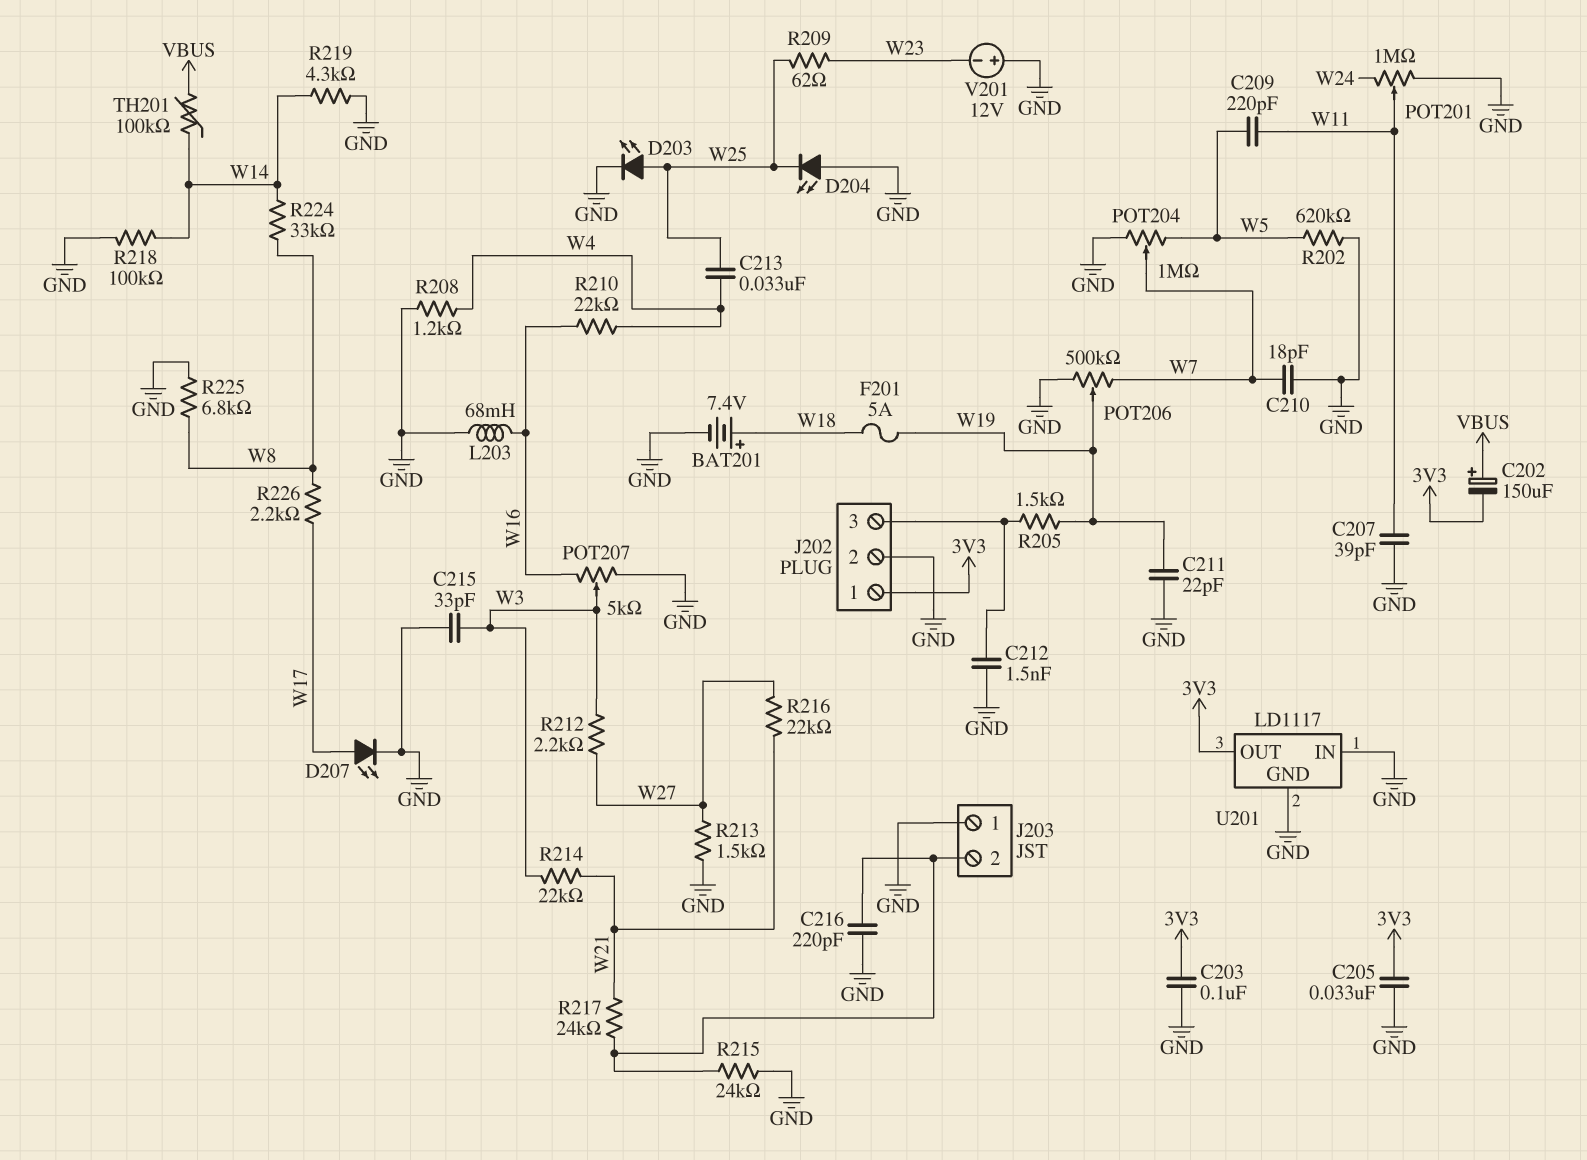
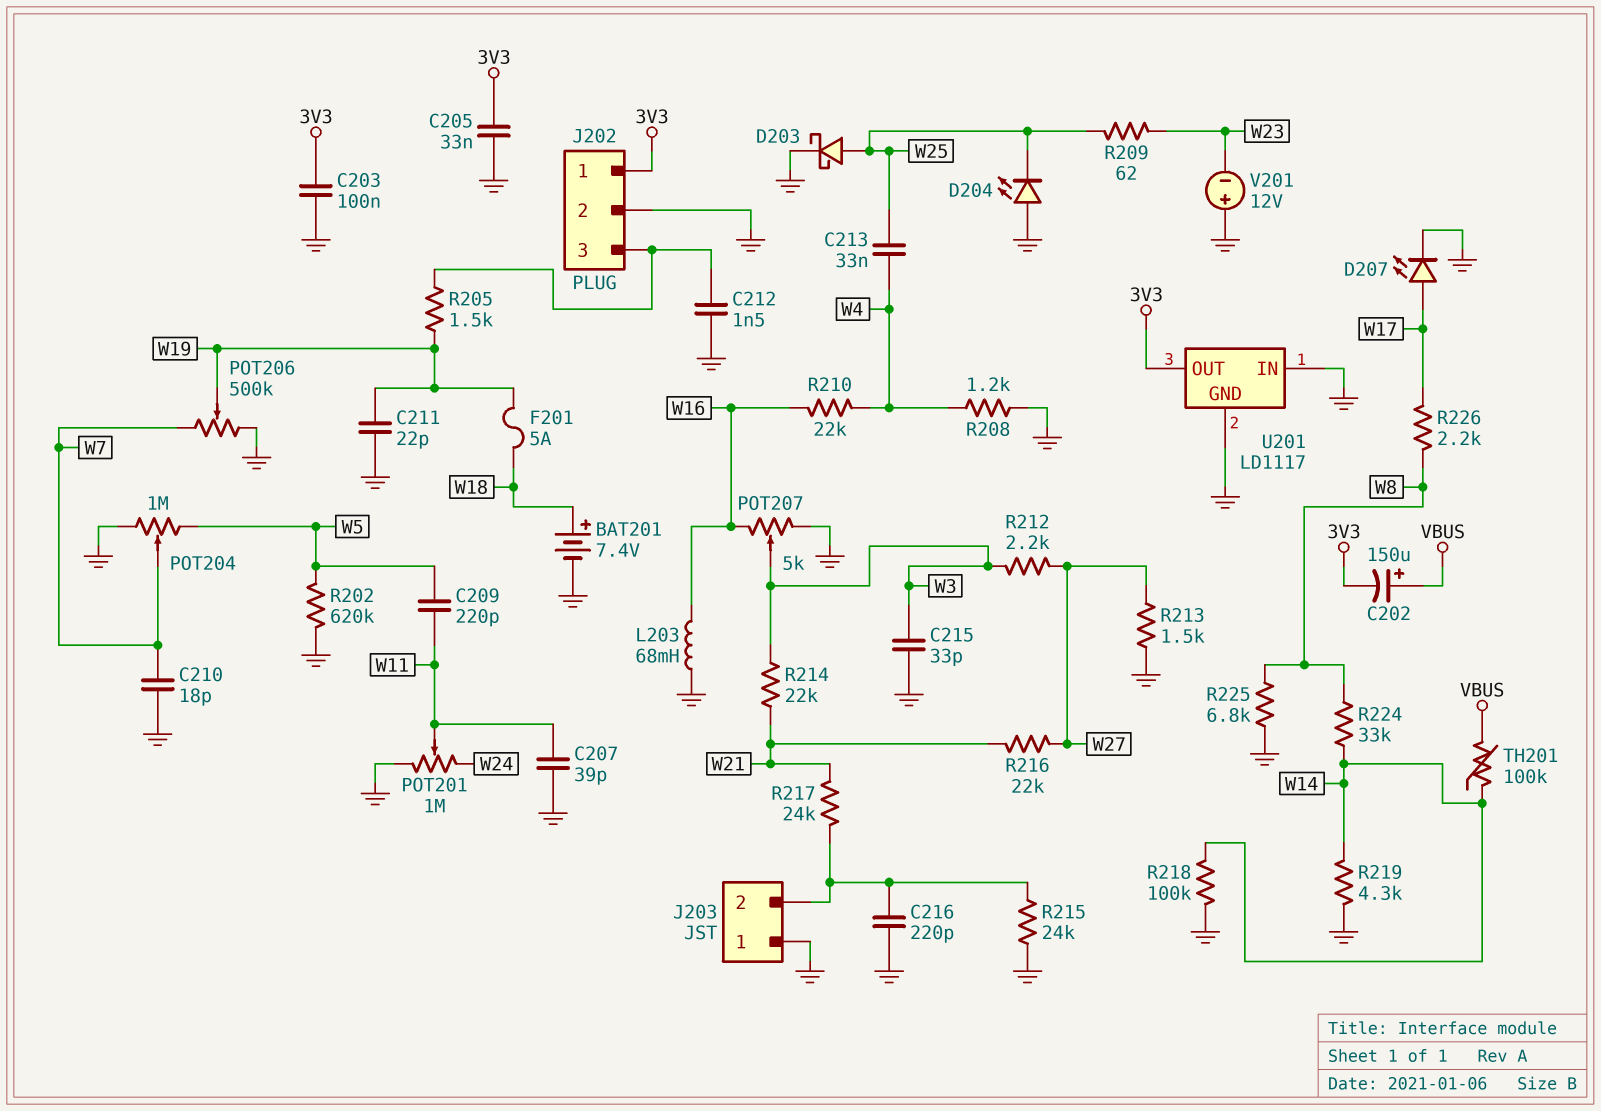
D203: LED (A W25, K GND) -> schottky (A W25, K GND)

